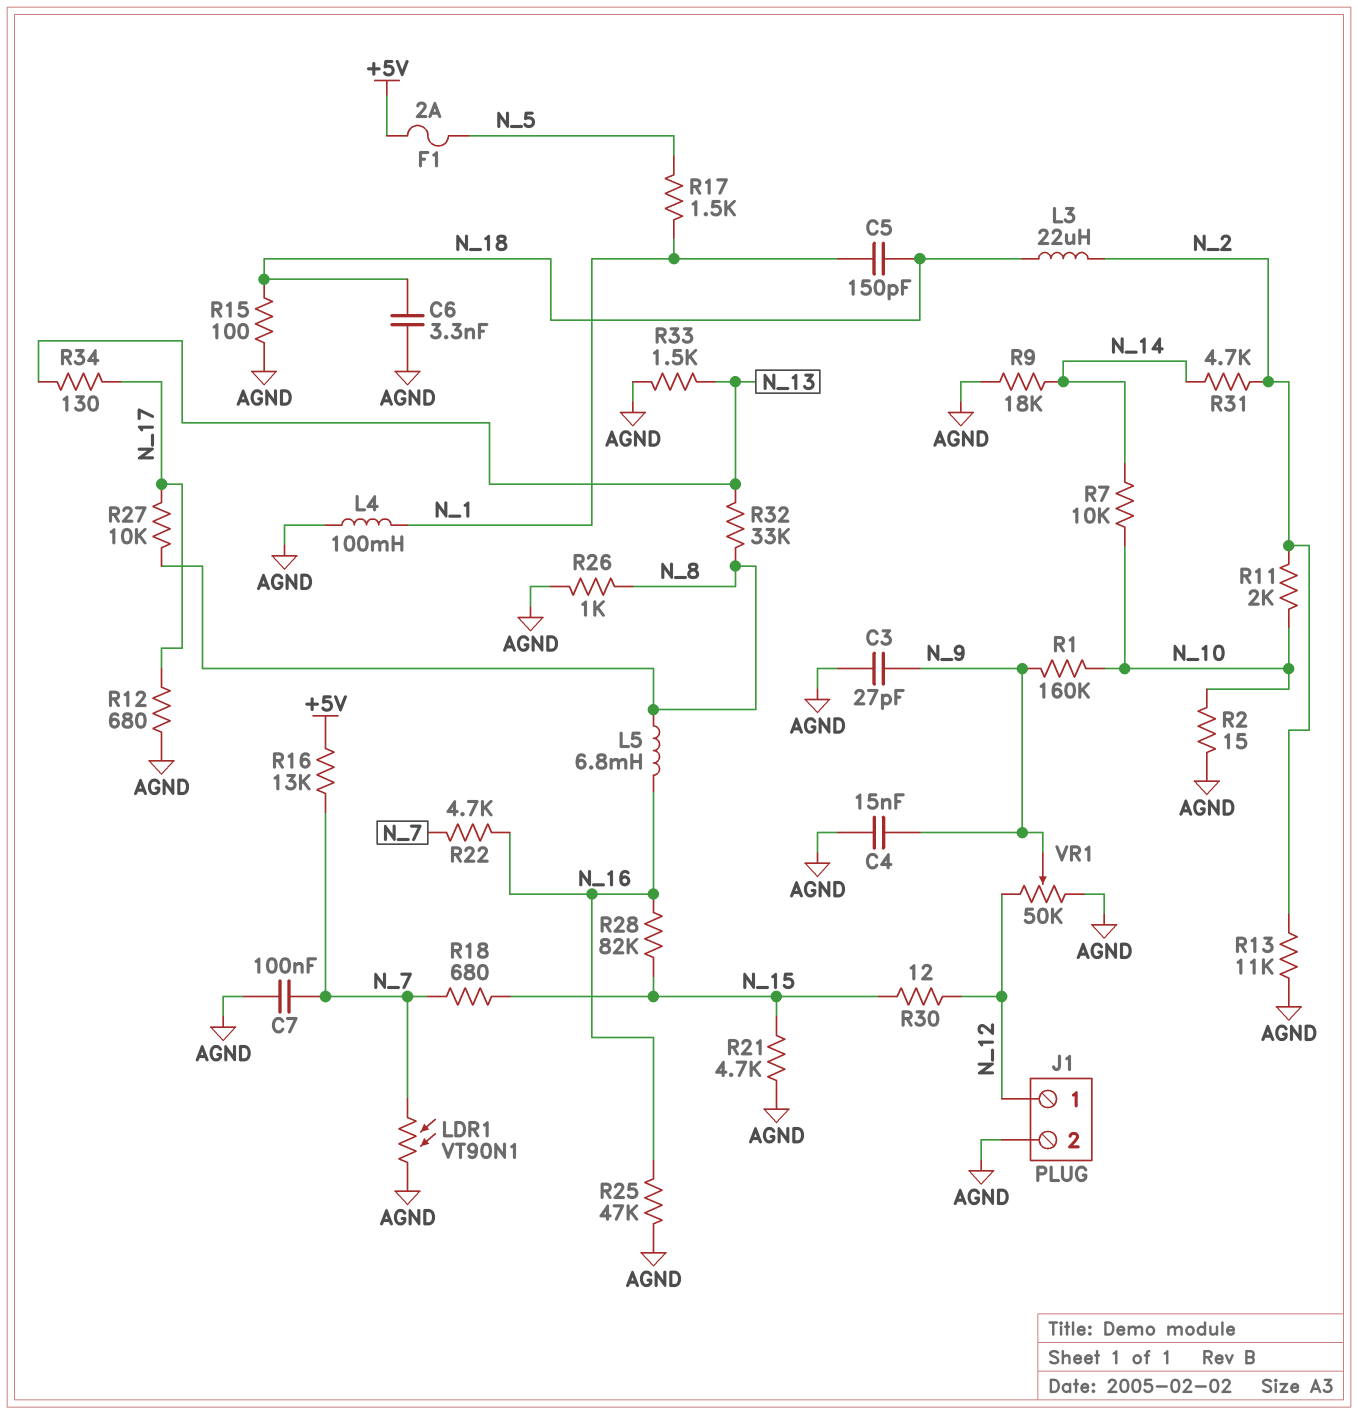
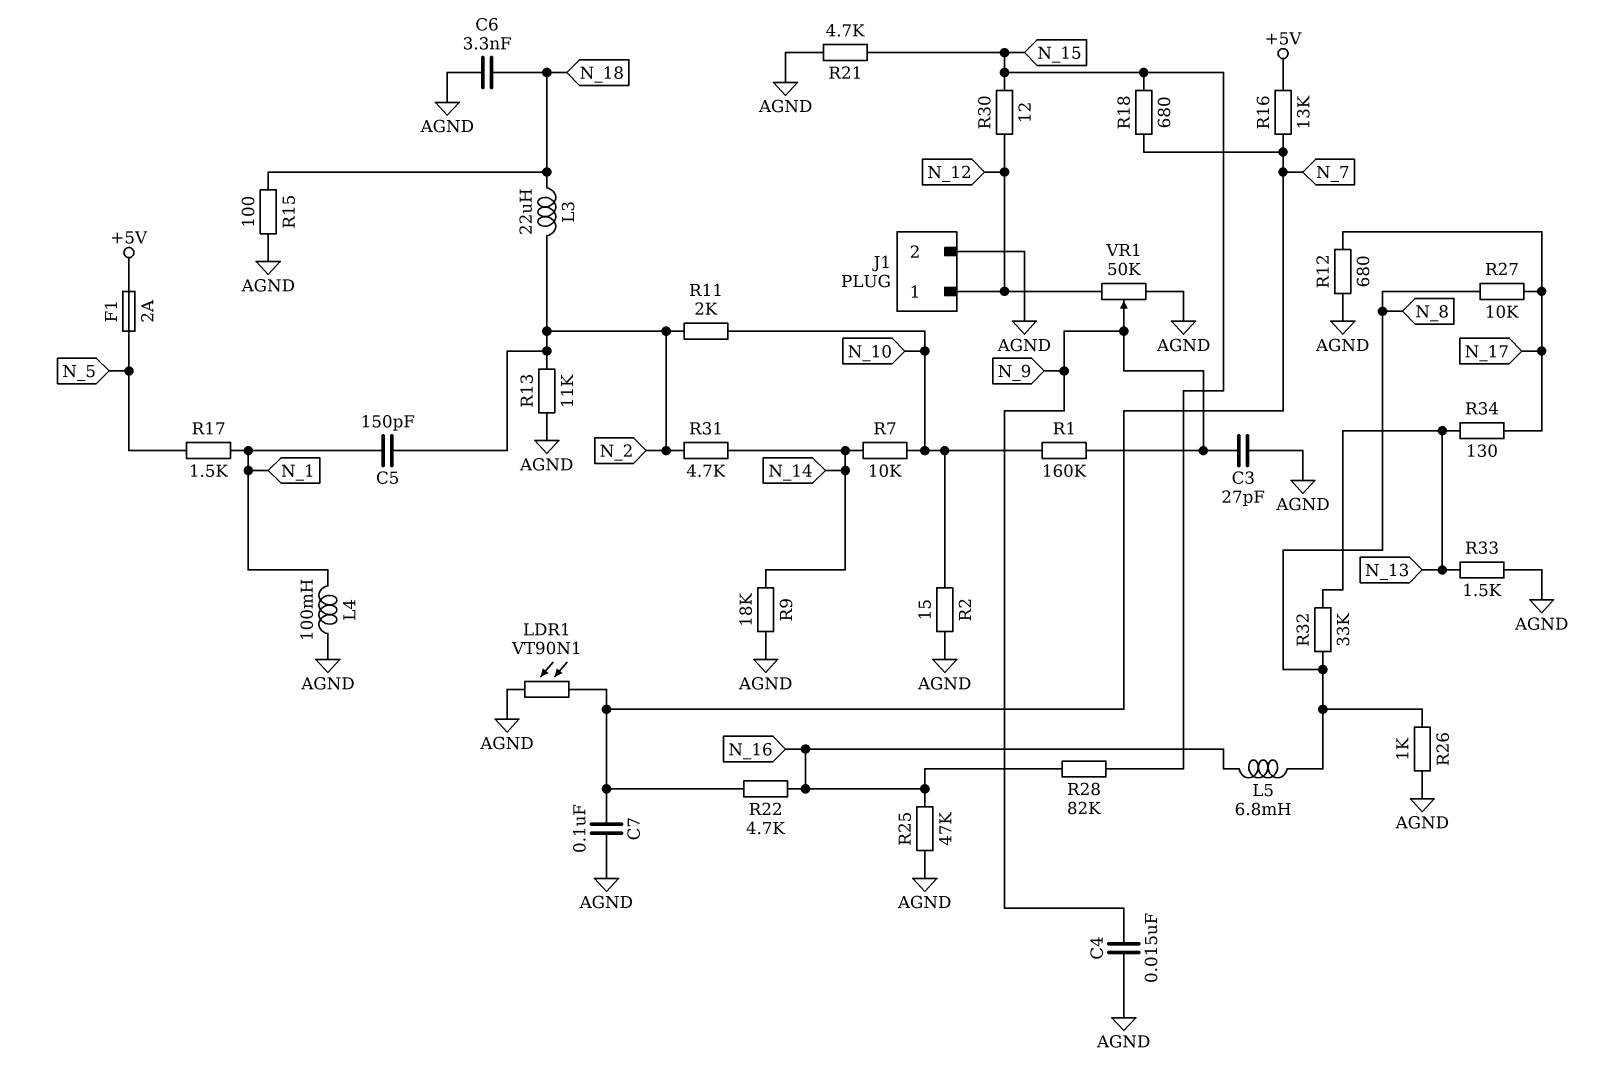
C5: 150pF (N_1, N_18) -> 150pF (N_1, N_2)

